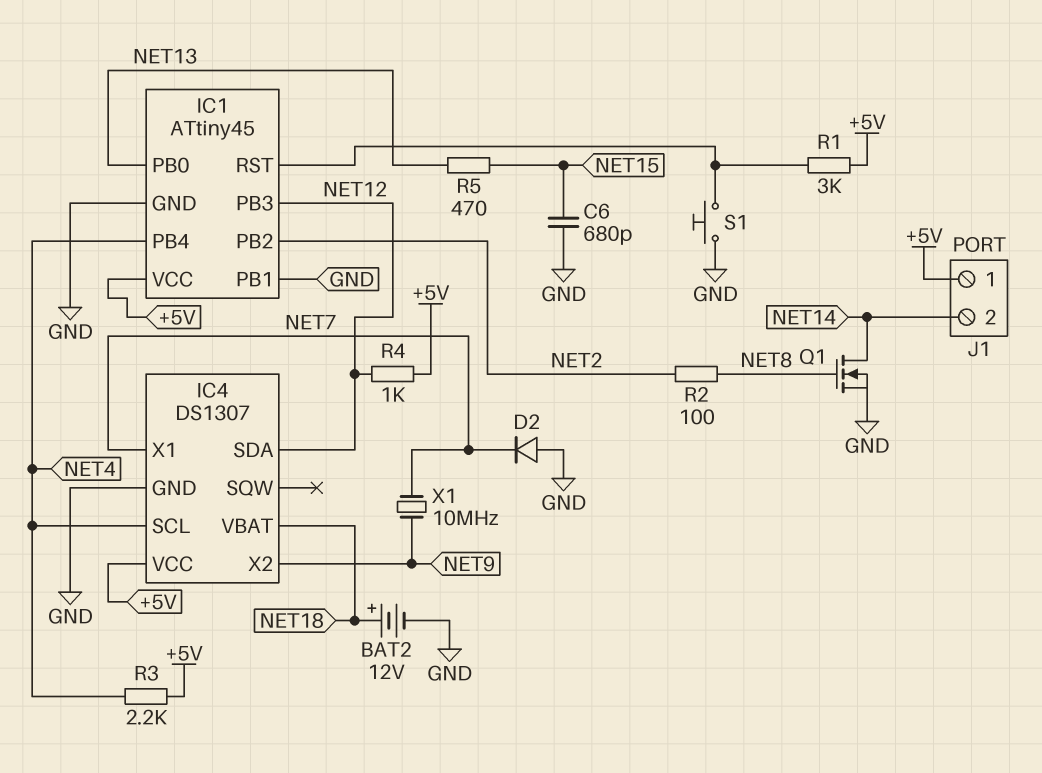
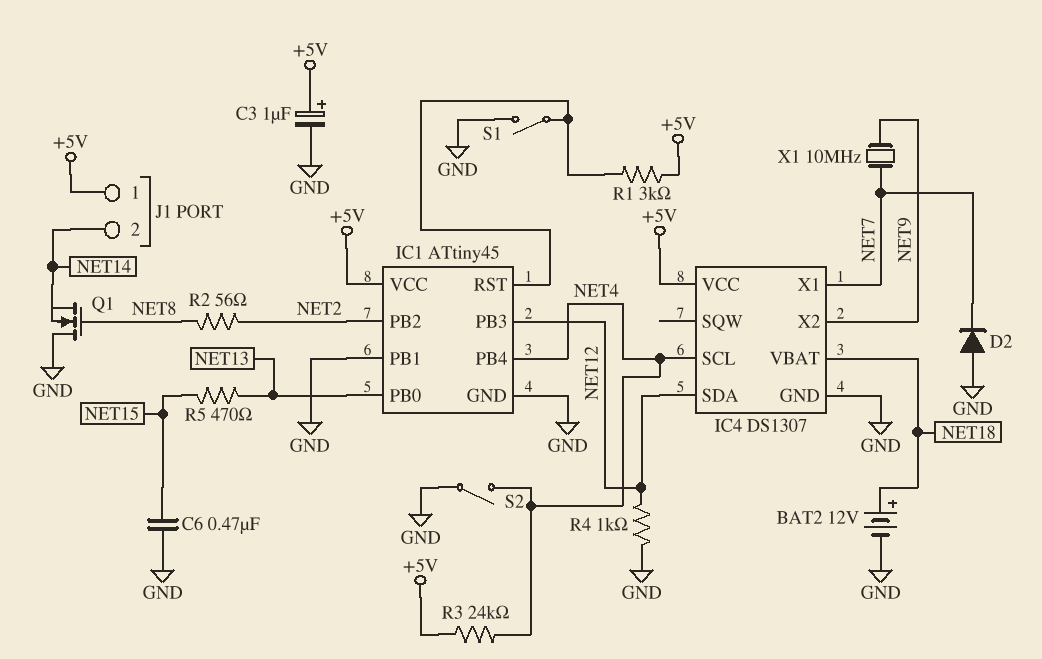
C3: none -> 1uF (plus +5V, minus GND)
C6: 680pF (GND, NET15) -> 470nF (GND, NET15)
Q1: NMOS (G NET8, D NET14, S GND) -> NMOS (G NET8, D GND, S NET14)
R2: 100 (NET2, NET8) -> 56 (NET2, NET8)
R3: 2.2k (+5V, NET4) -> 24k (+5V, NET4)
R4: 1k (+5V, NET12) -> 1k (GND, NET12)
S1: button (GND, IC1/RST) -> switch (GND, IC1/RST)
S2: none -> switch (GND, NET4)

